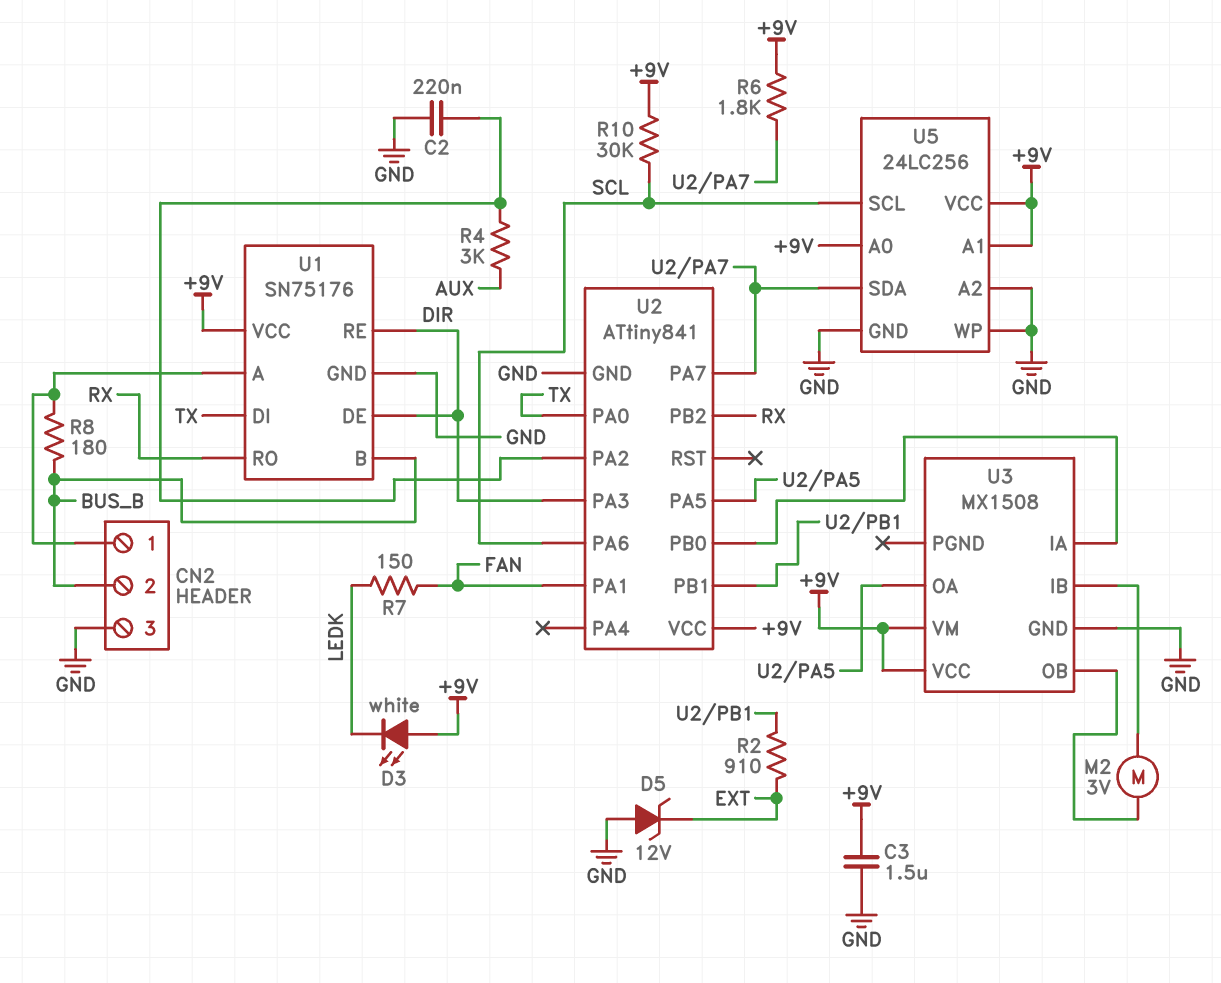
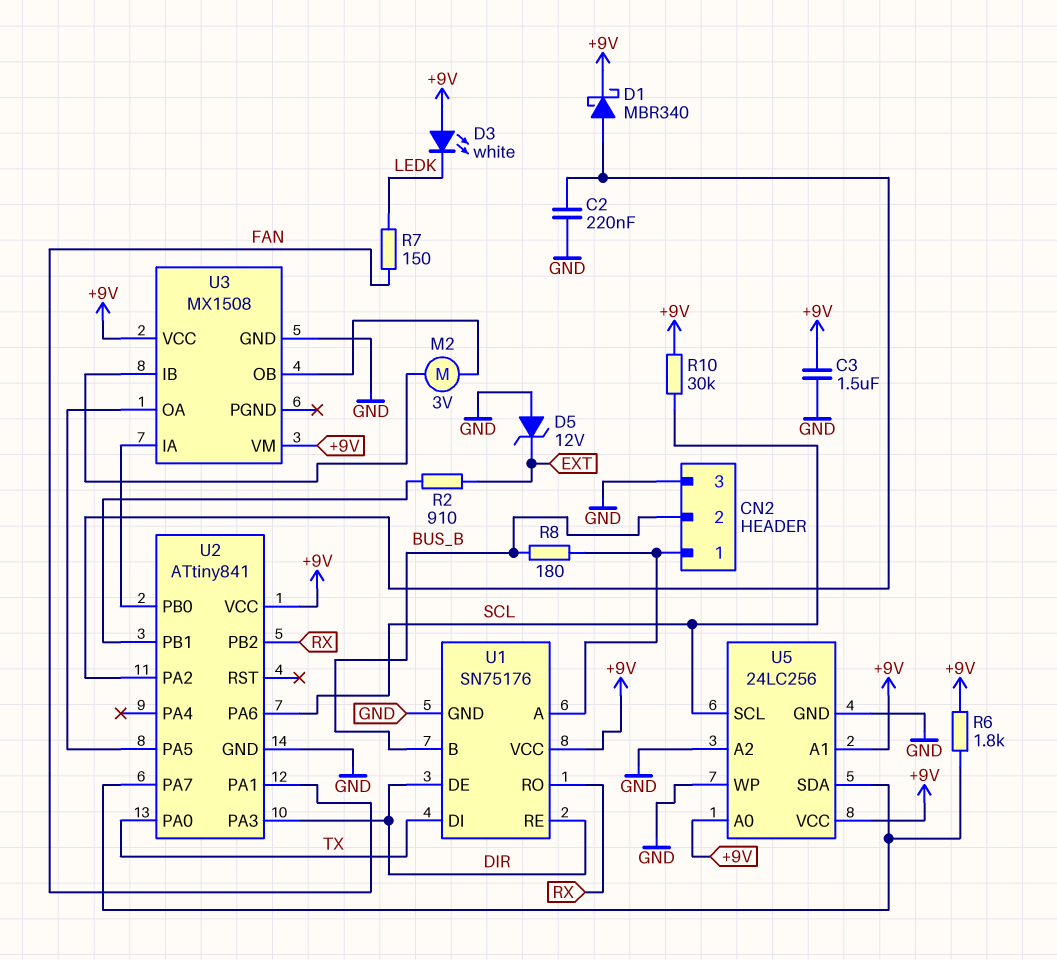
D1: none -> schottky MBR340 (A U2/PA2, K +9V)
R4: 3k (AUX, U2/PA2) -> none

